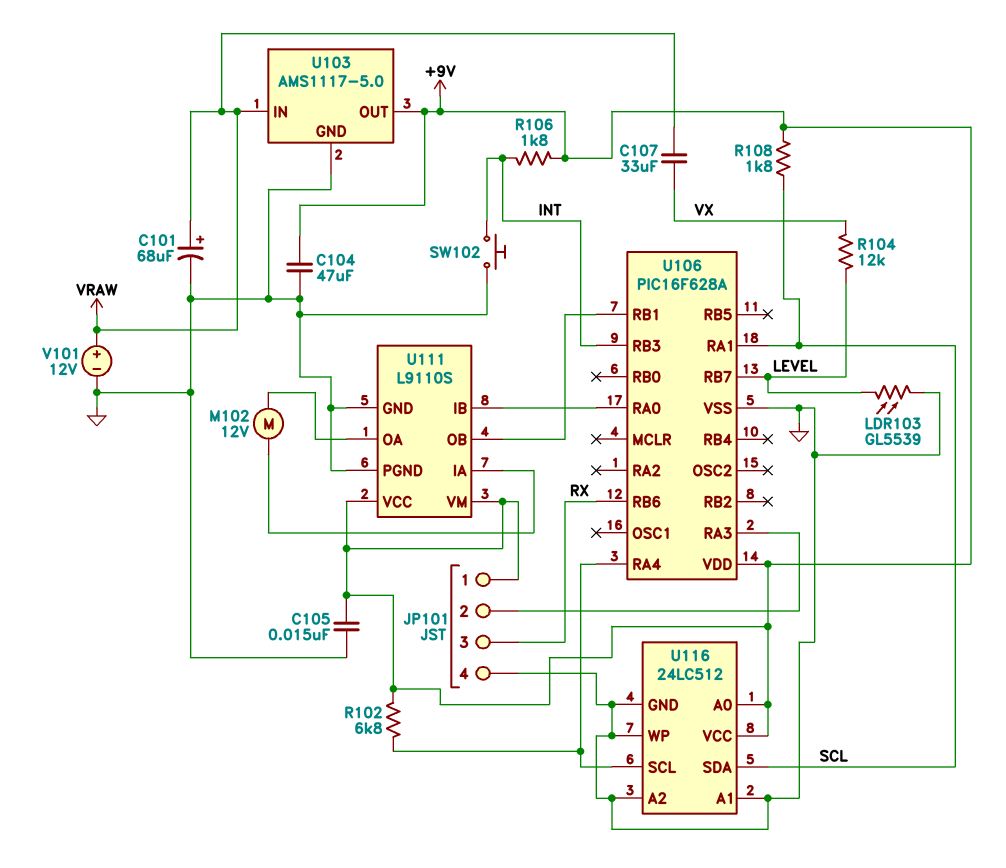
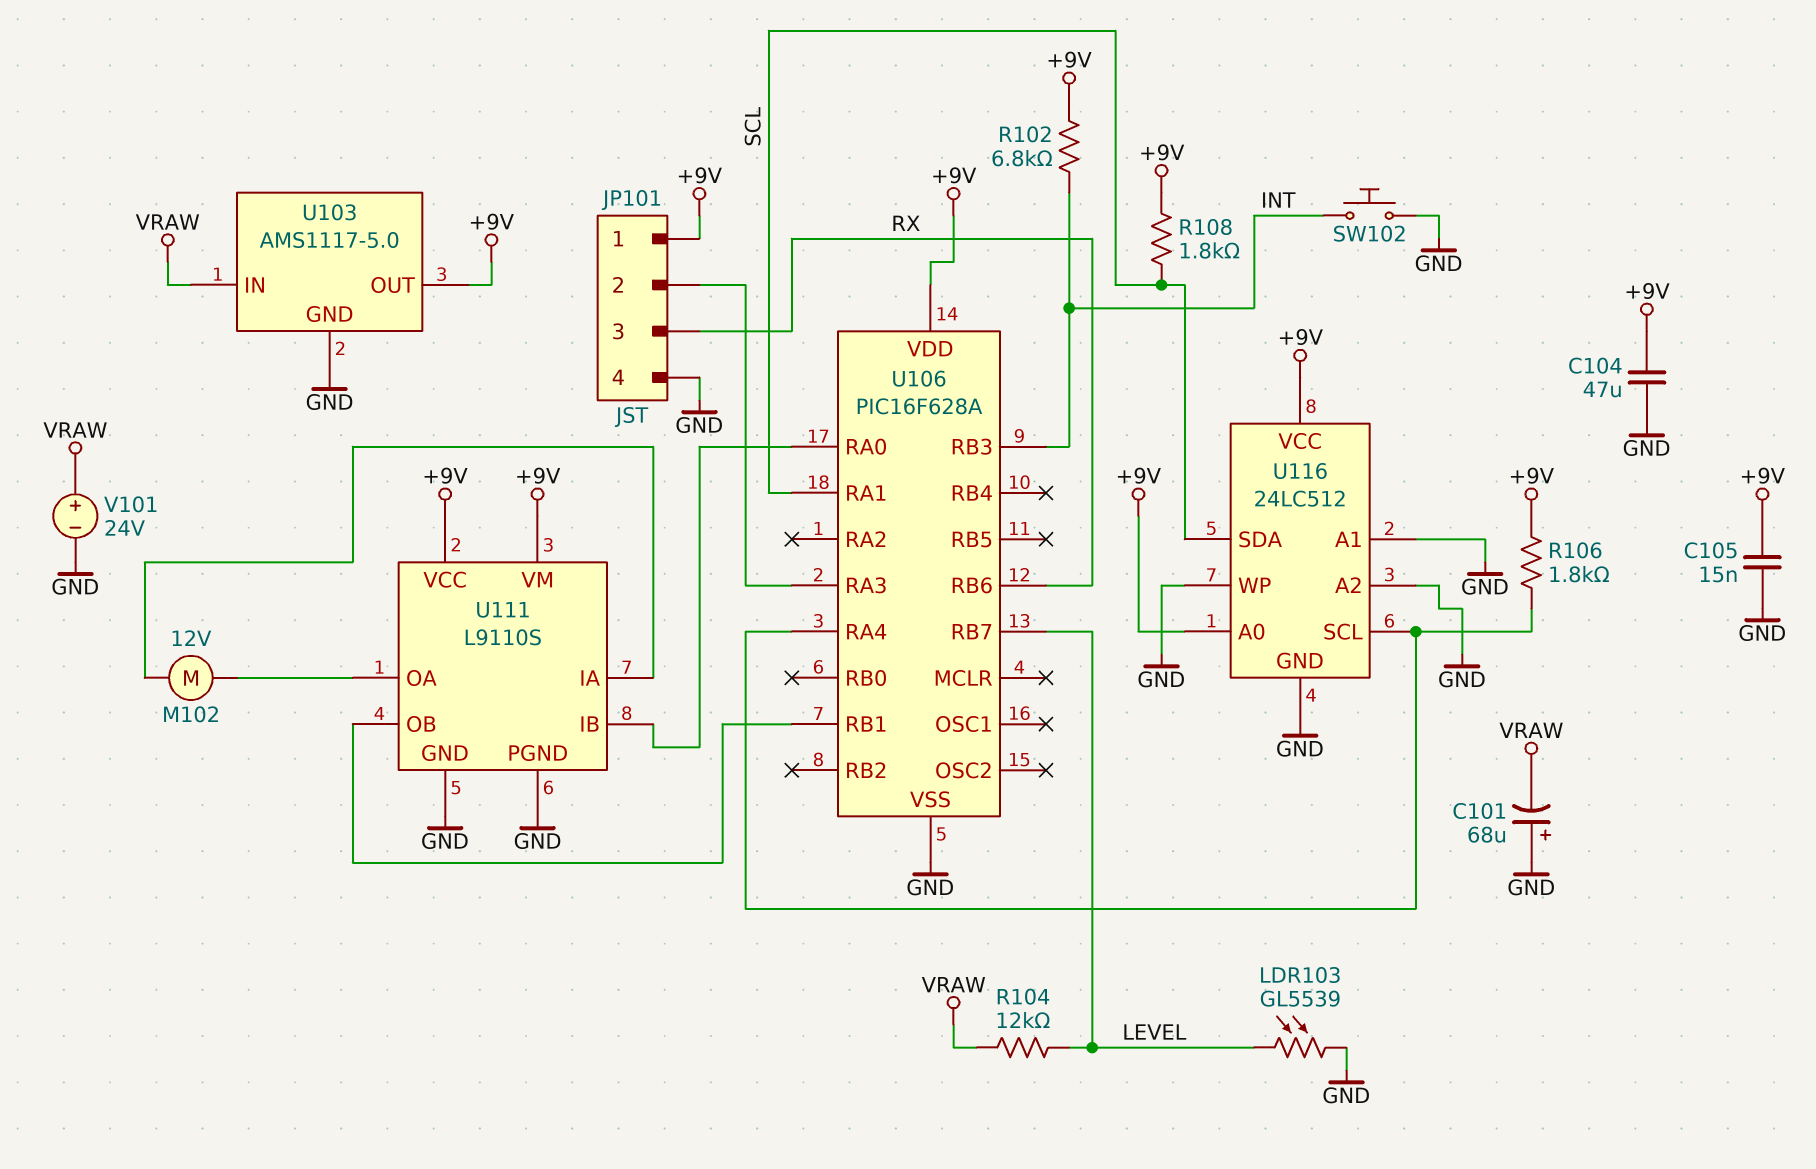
C101: 68uF (plus VRAW, minus GND) -> 68uF (plus GND, minus VRAW)
C107: 33uF (VRAW, VX) -> none
R102: 6.8k (+9V, U106/RA4) -> 6.8k (+9V, INT)
R104: 12k (LEVEL, VX) -> 12k (LEVEL, VRAW)
R106: 1.8k (+9V, INT) -> 1.8k (+9V, U106/RA4)
V101: 12V (plus VRAW, minus GND) -> 24V (plus VRAW, minus GND)

